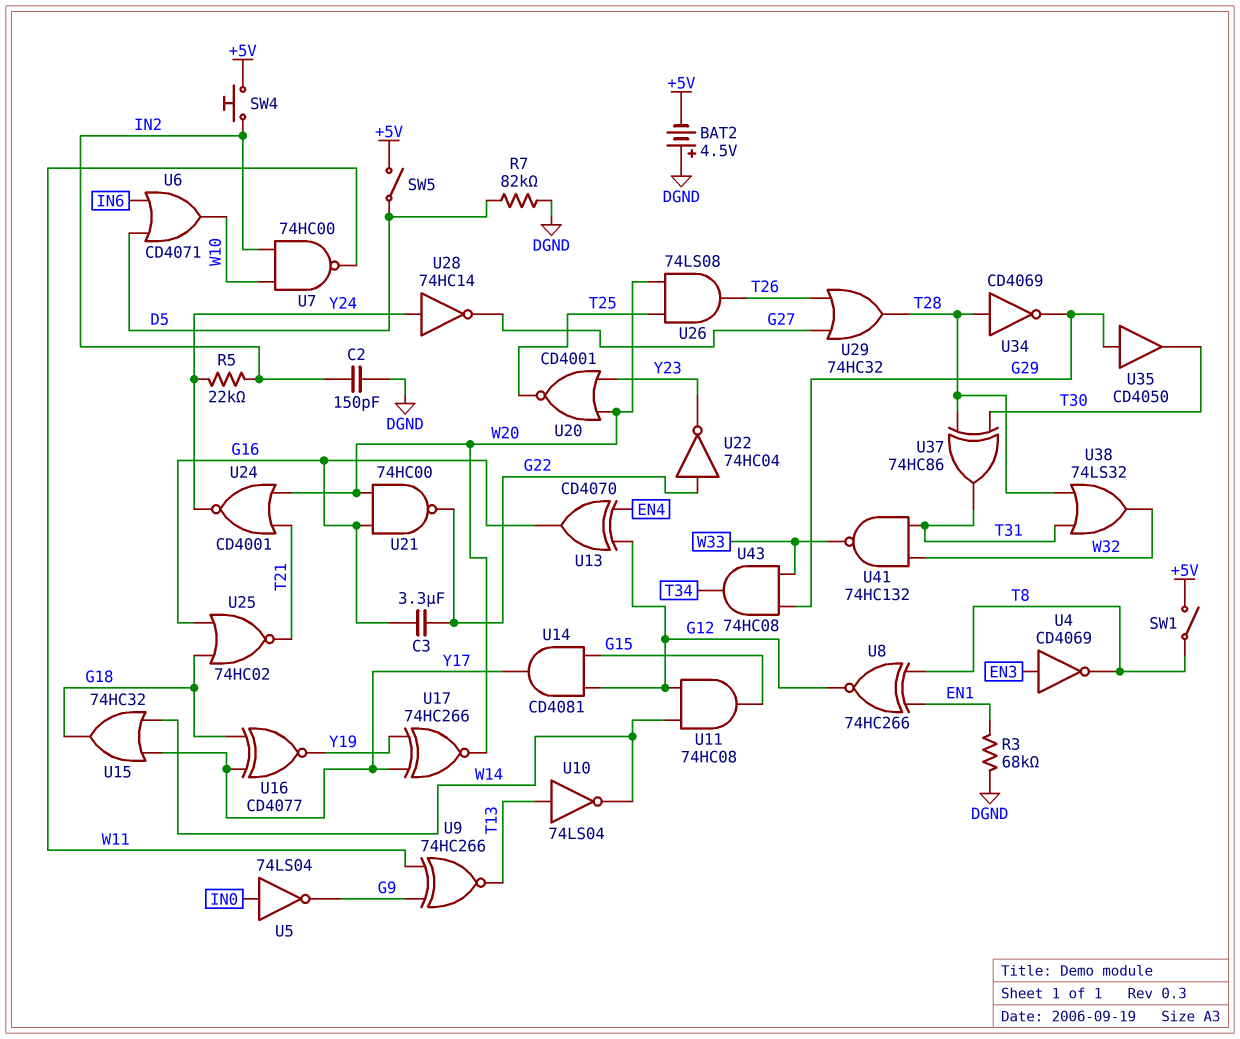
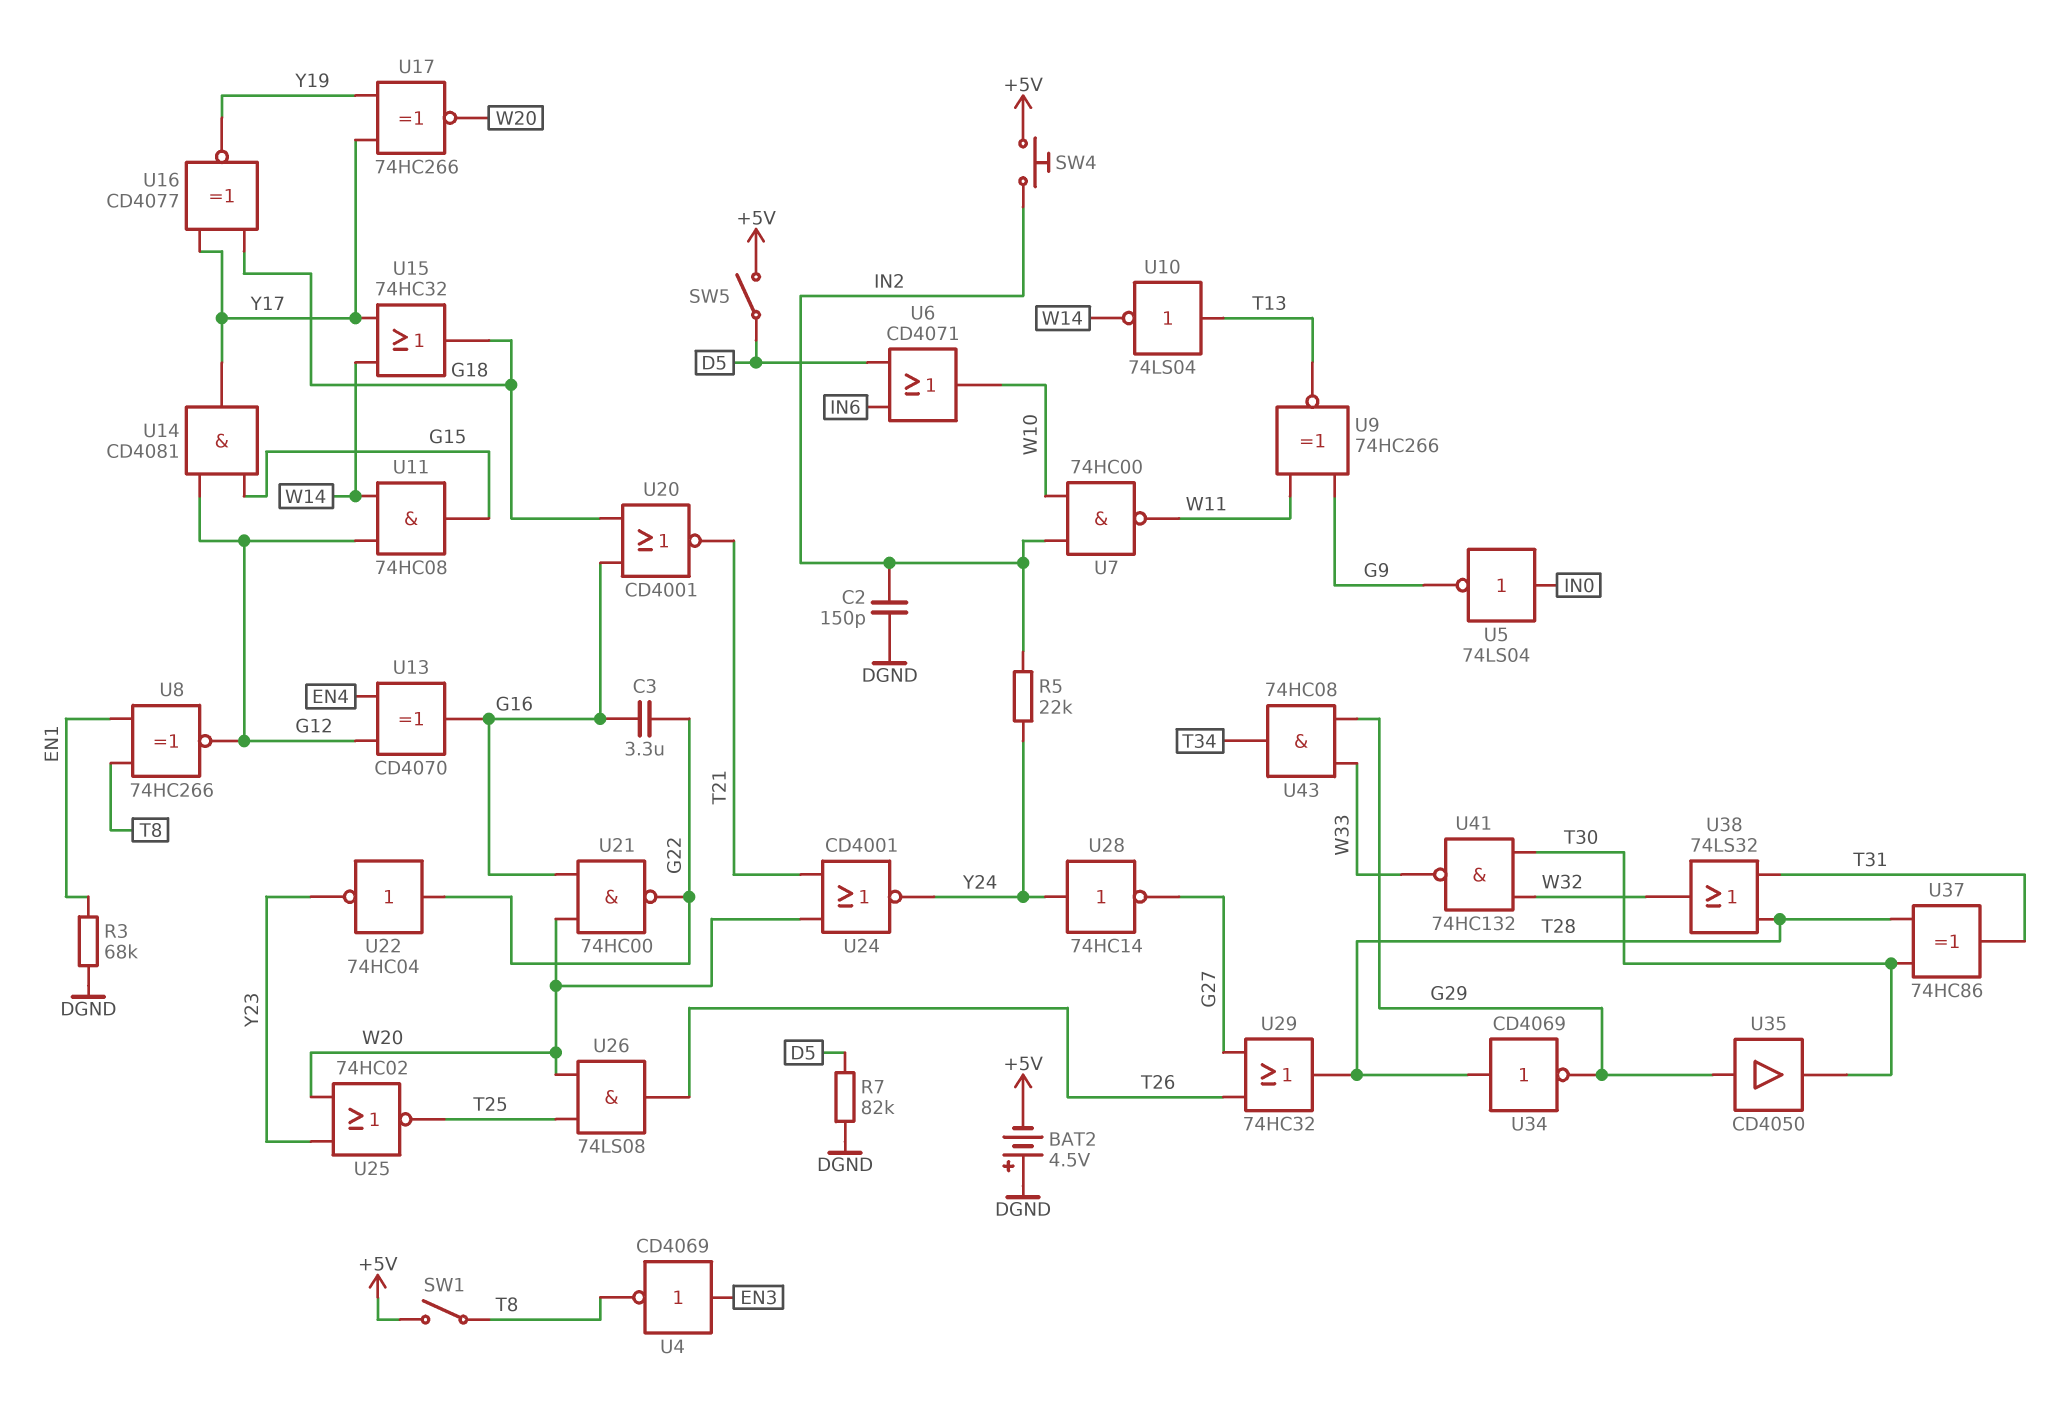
U20: NOR CD4001 (in W20, in Y23, out T25) -> NOR CD4001 (in G16, in G18, out T21)
U25: NOR 74HC02 (in G16, in G18, out T21) -> NOR 74HC02 (in W20, in Y23, out T25)
U41: NAND 74HC132 (in T31, in W32, out W33) -> NAND 74HC132 (in T30, in W32, out W33)

